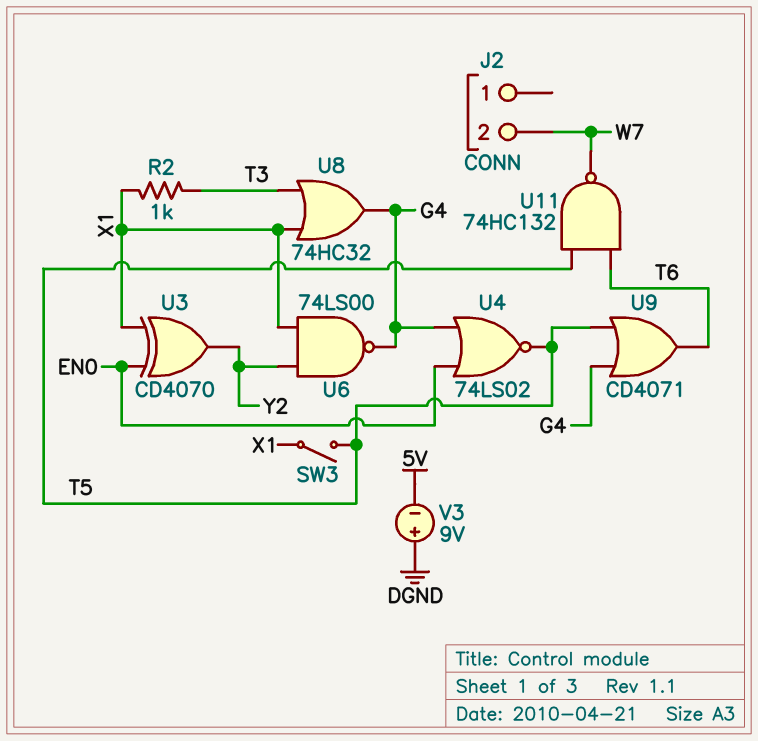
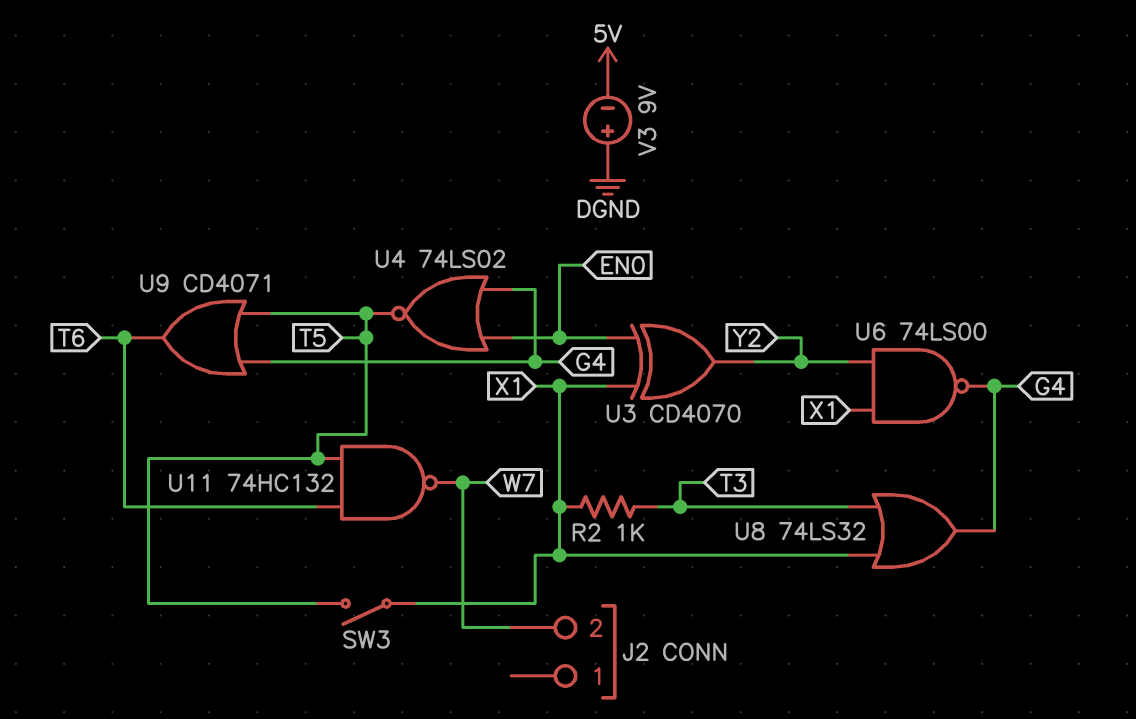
U8: OR 74HC32 (in T3, in X1, out G4) -> OR 74LS32 (in T3, in X1, out G4)

